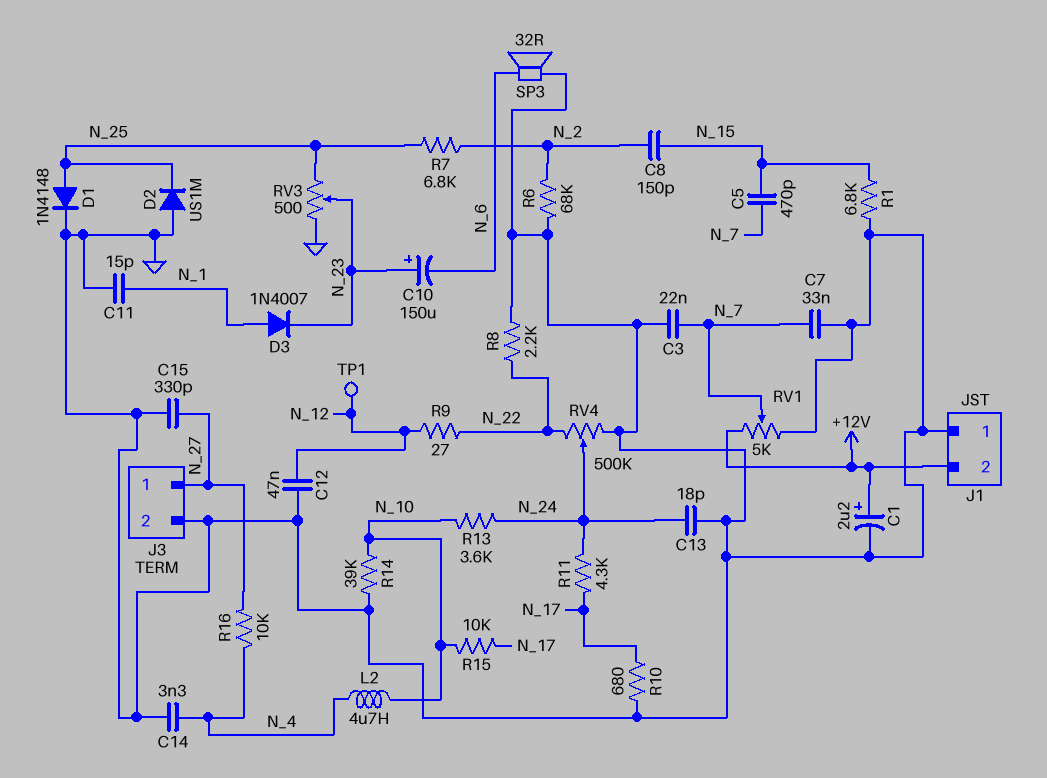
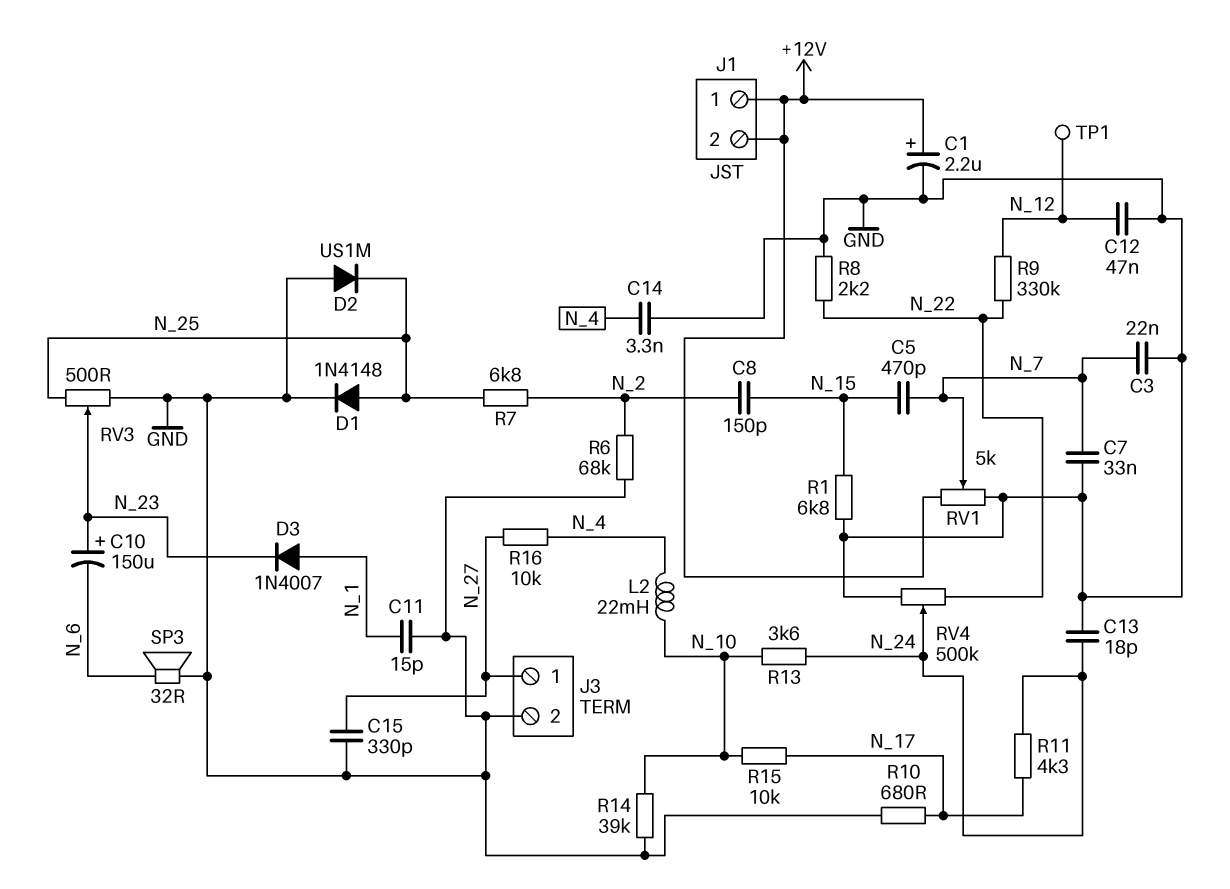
J1 pin 1: GND -> +12V
L2: 4.7uH (N_4, N_10) -> 22mH (N_4, N_10)
R9: 27 (N_12, N_22) -> 330k (N_12, N_22)

